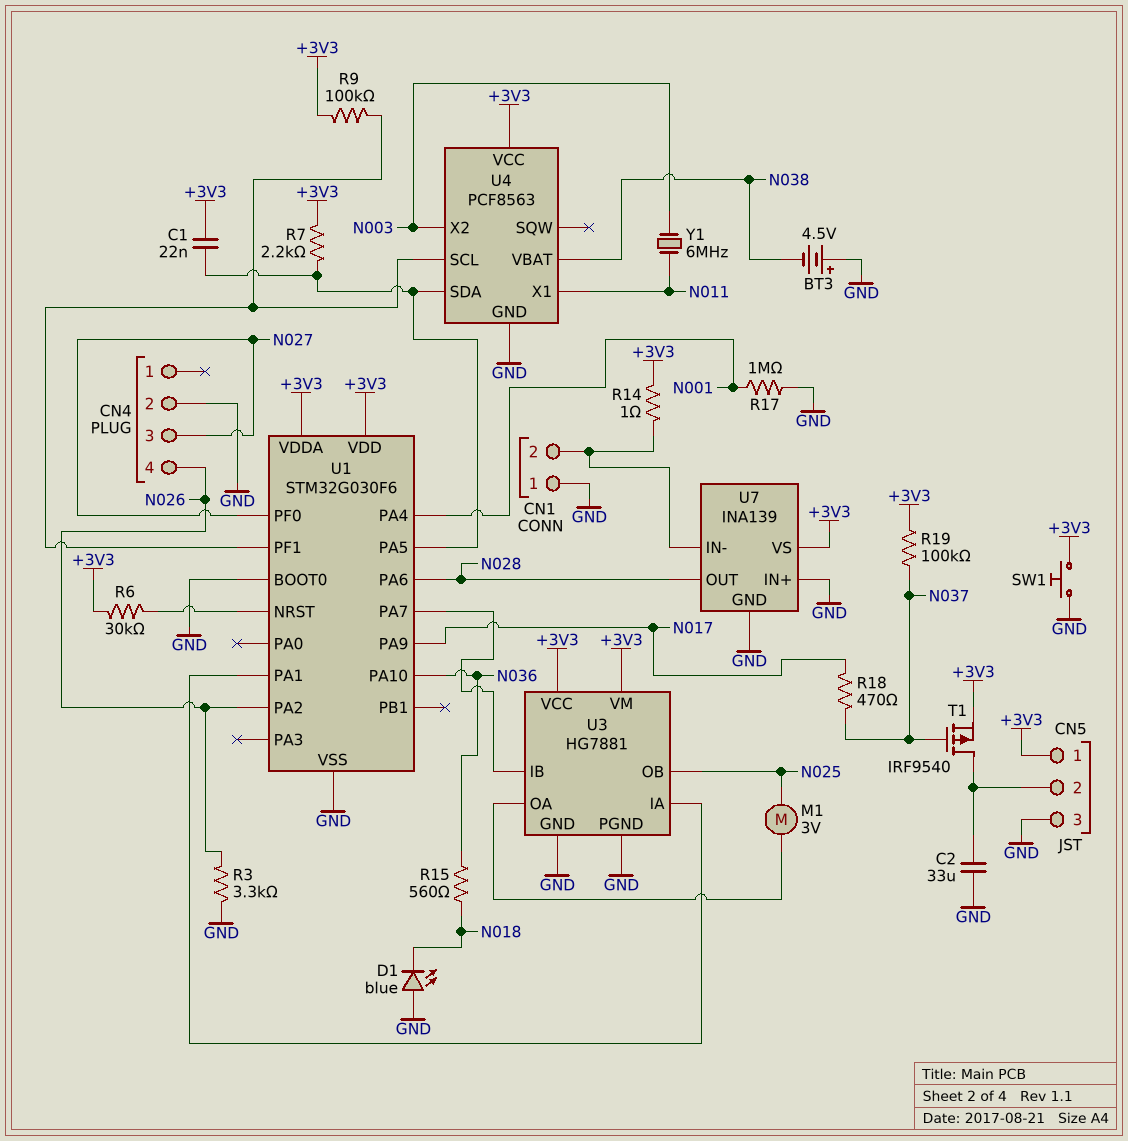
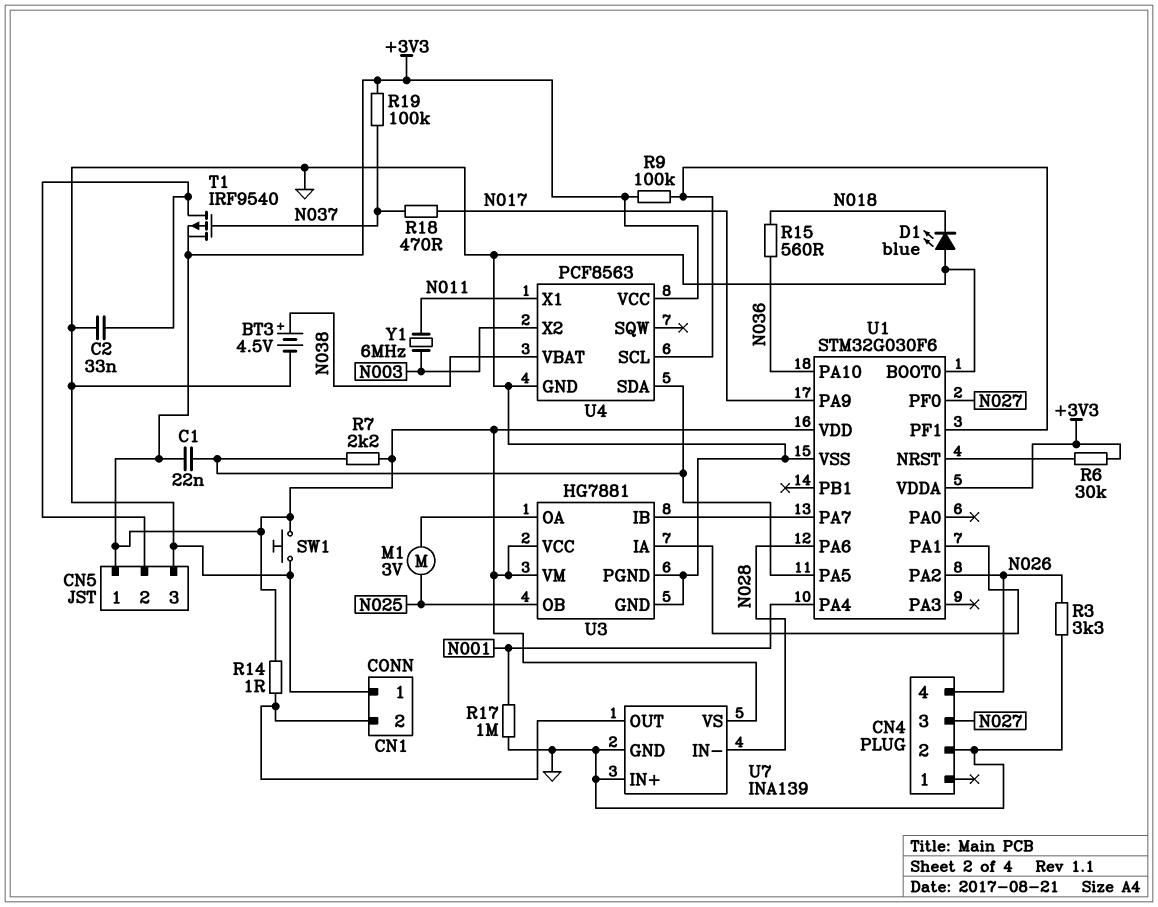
BT3: 4.5V (plus GND, minus N038) -> 4.5V (plus N038, minus GND)
C2: 33uF (CN5/2, GND) -> 33nF (CN5/2, GND)
U7 pin IN-: CN1/2 -> N028
U7 pin OUT: N028 -> CN1/2

